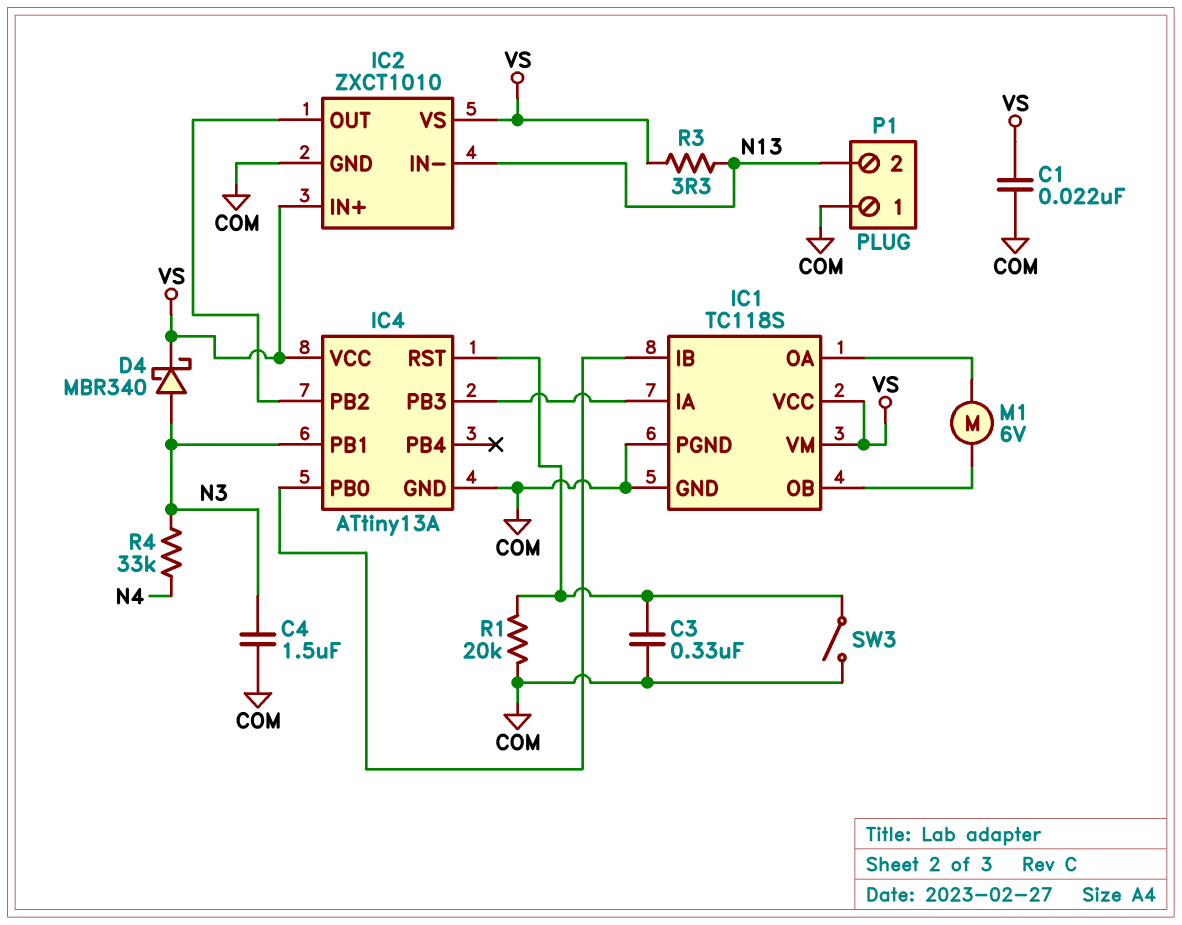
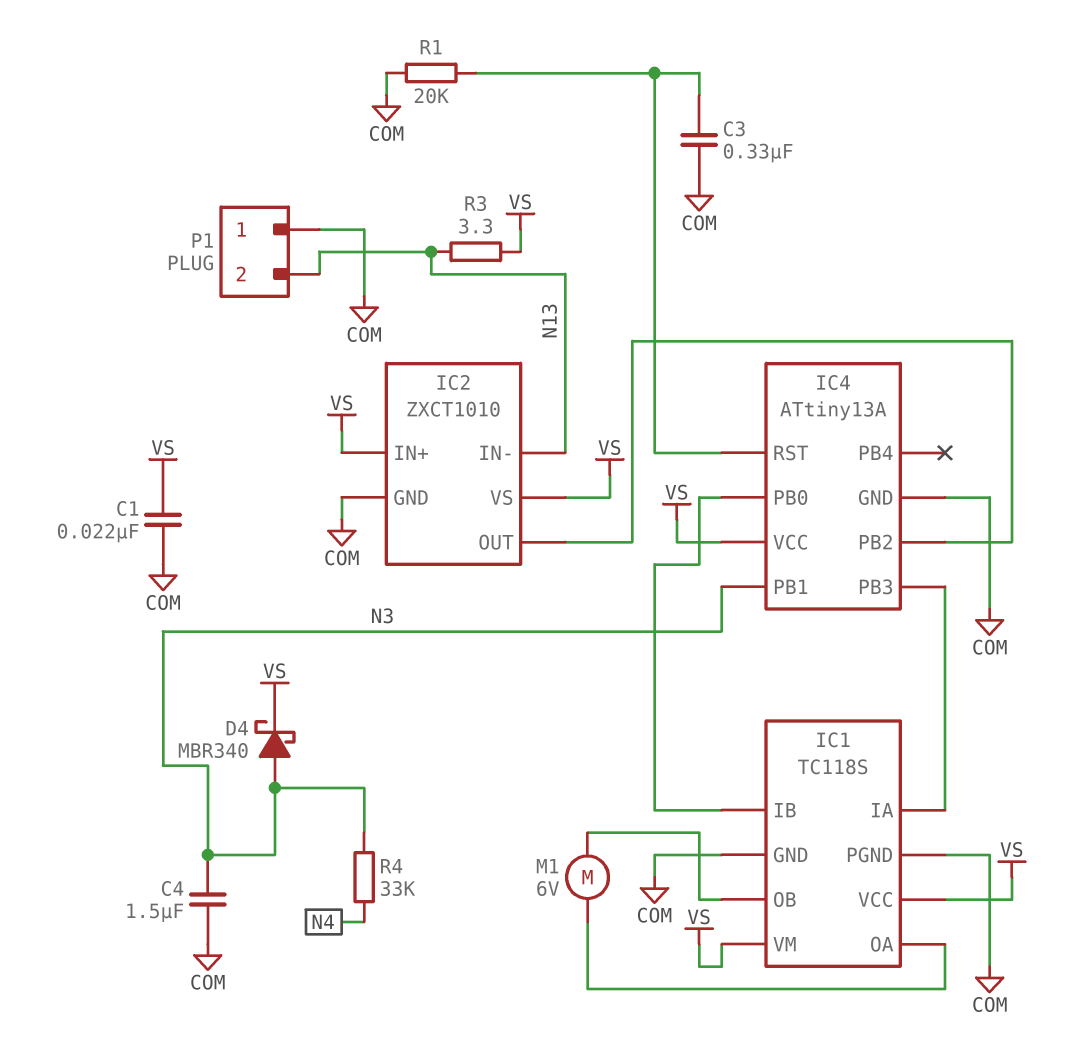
SW3: switch (COM, IC4/RST) -> none

